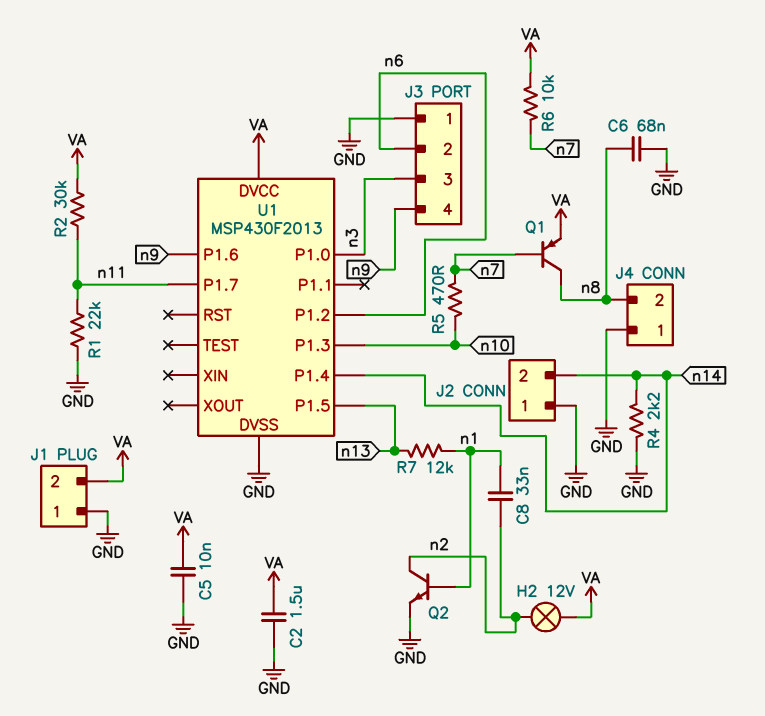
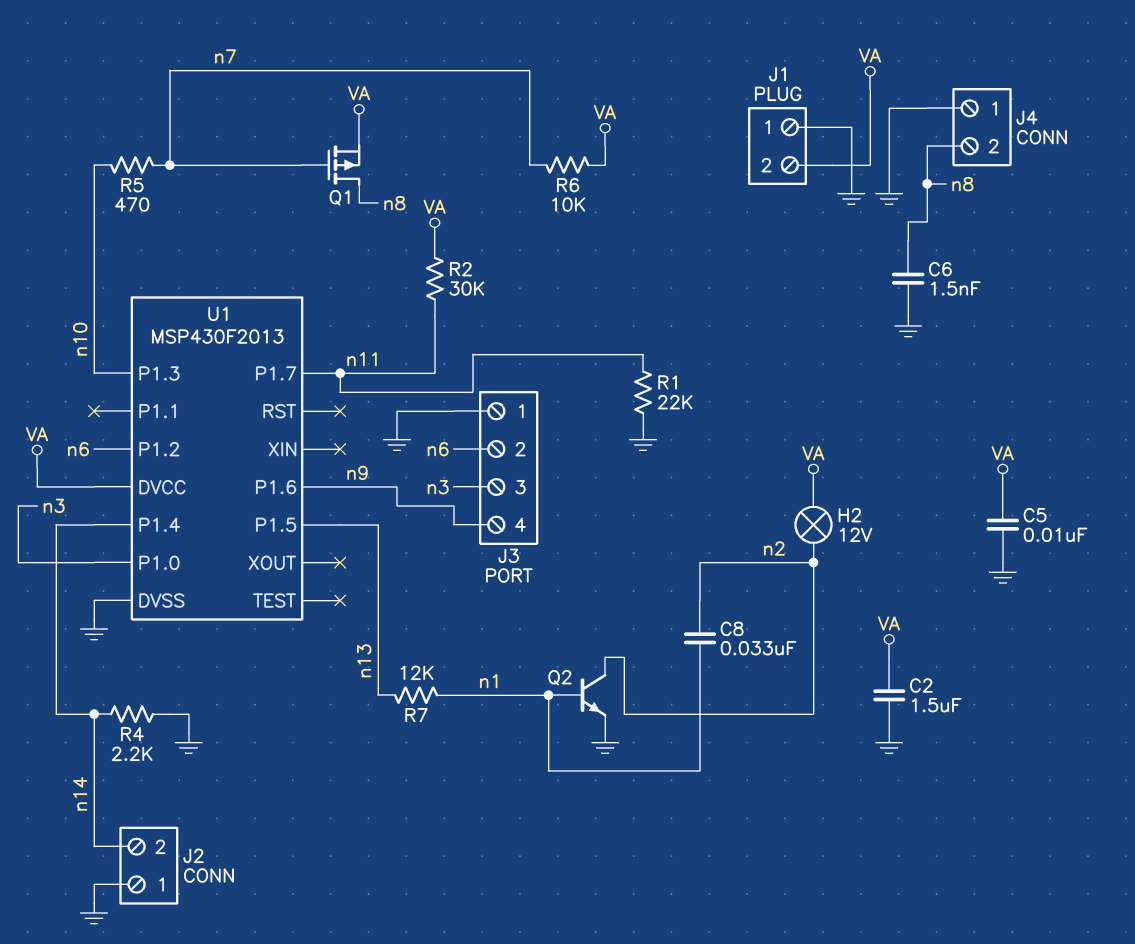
C6: 68nF (GND, n8) -> 1.5nF (GND, n8)
Q1: PNP (B n7, C n8, E VA) -> PMOS (G n7, D n8, S VA)

